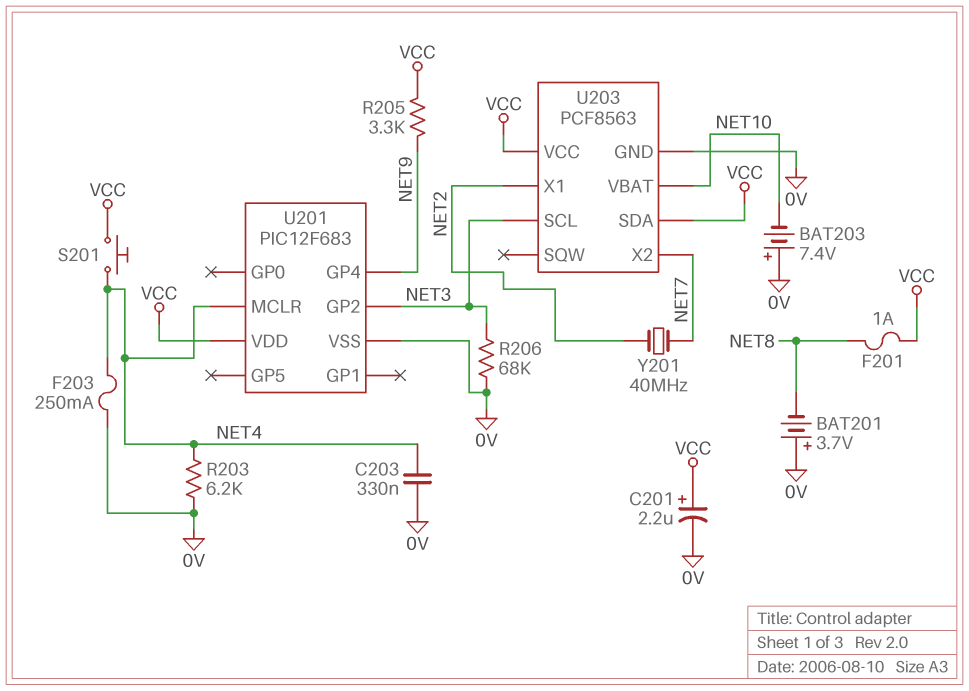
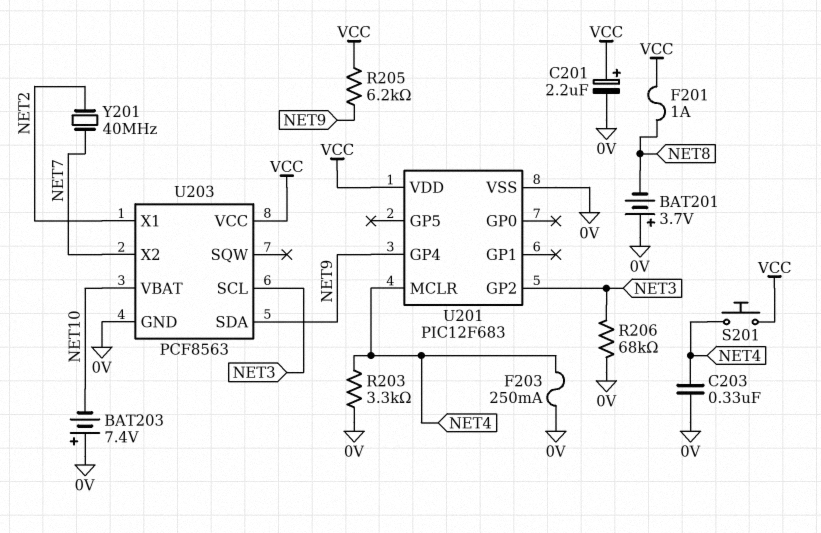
R203: 6.2k (0V, NET4) -> 3.3k (0V, NET4)
R205: 3.3k (NET9, VCC) -> 6.2k (NET9, VCC)
U203 pin SDA: VCC -> NET9

